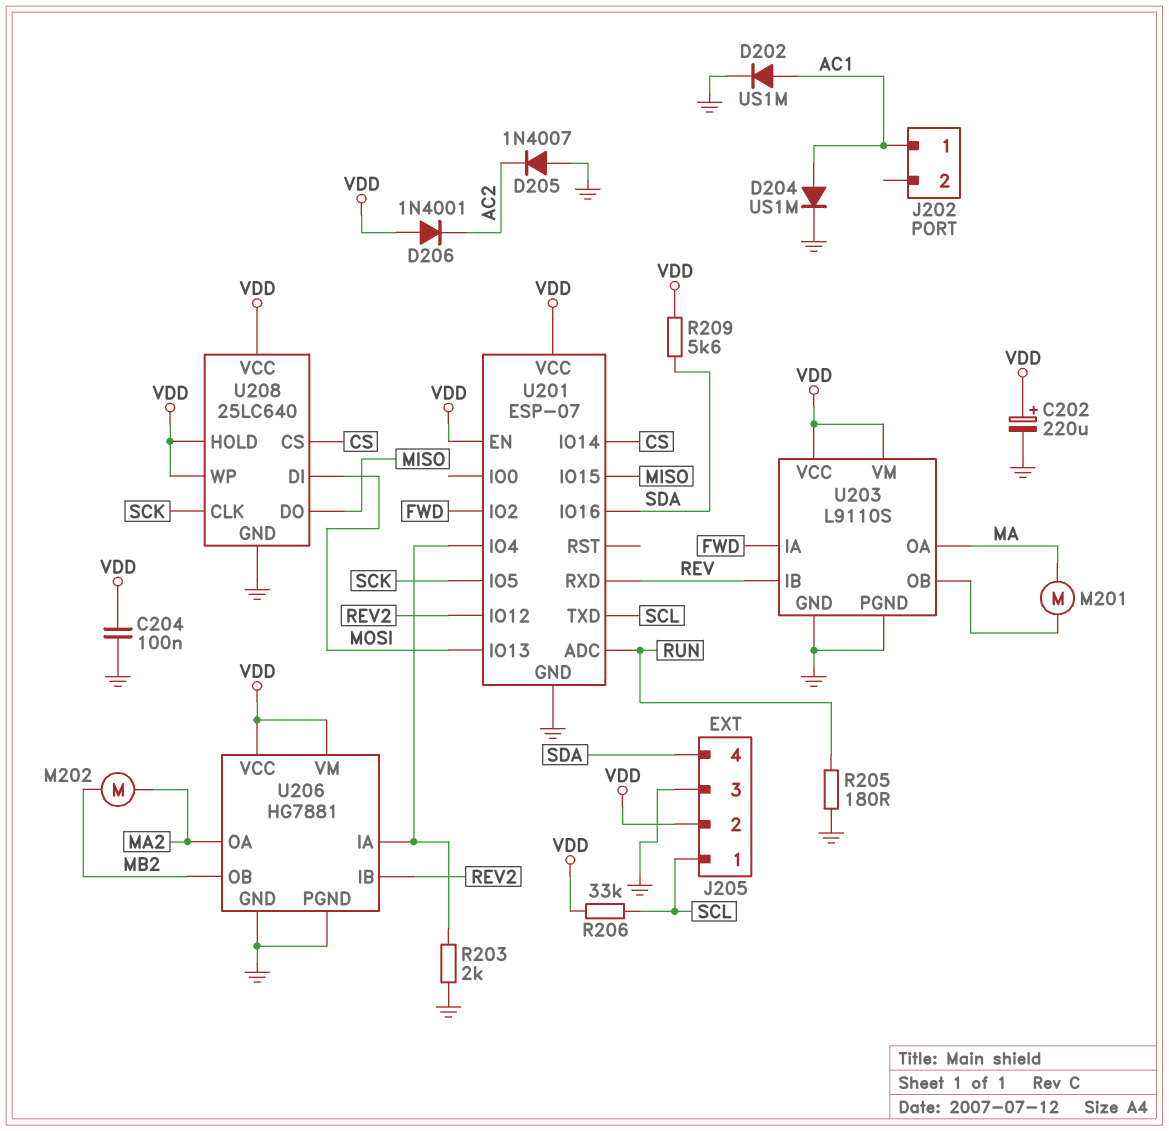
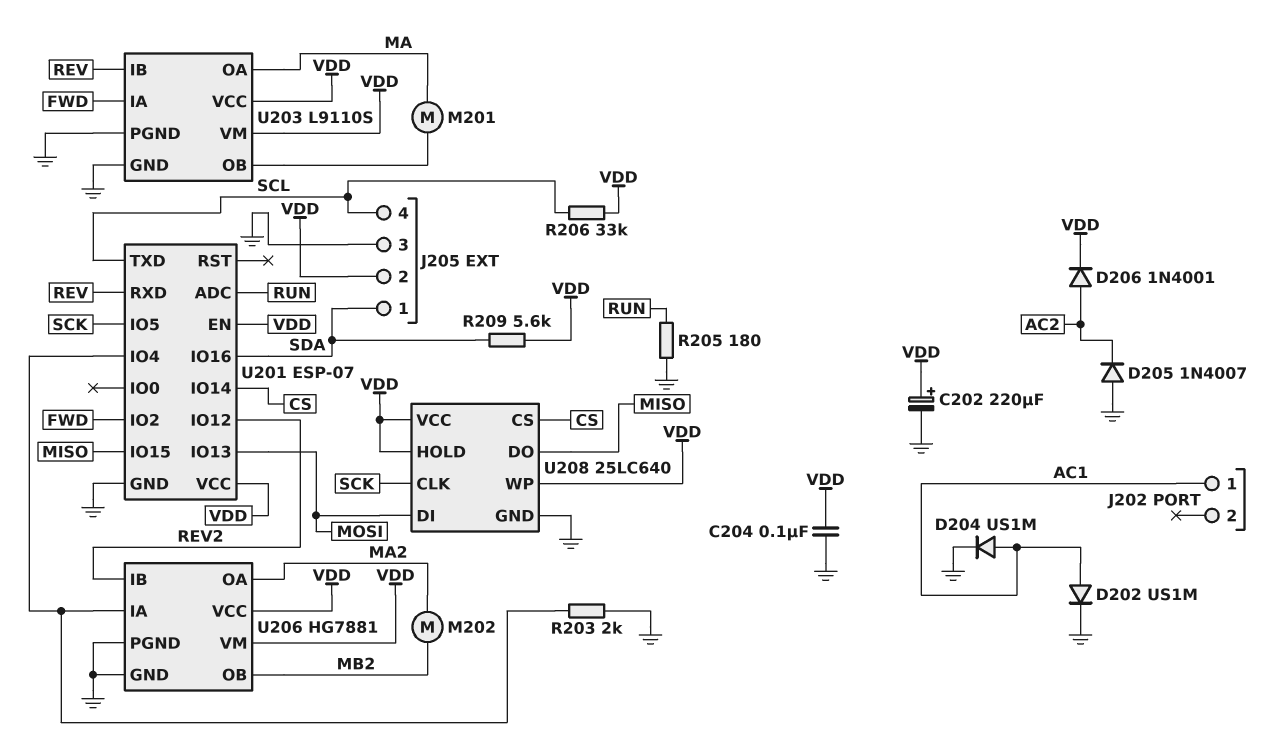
D206: diode 1N4001 (A VDD, K AC2) -> diode 1N4001 (A AC2, K VDD)
J205 pin 1: SCL -> SDA
J205 pin 4: SDA -> SCL

